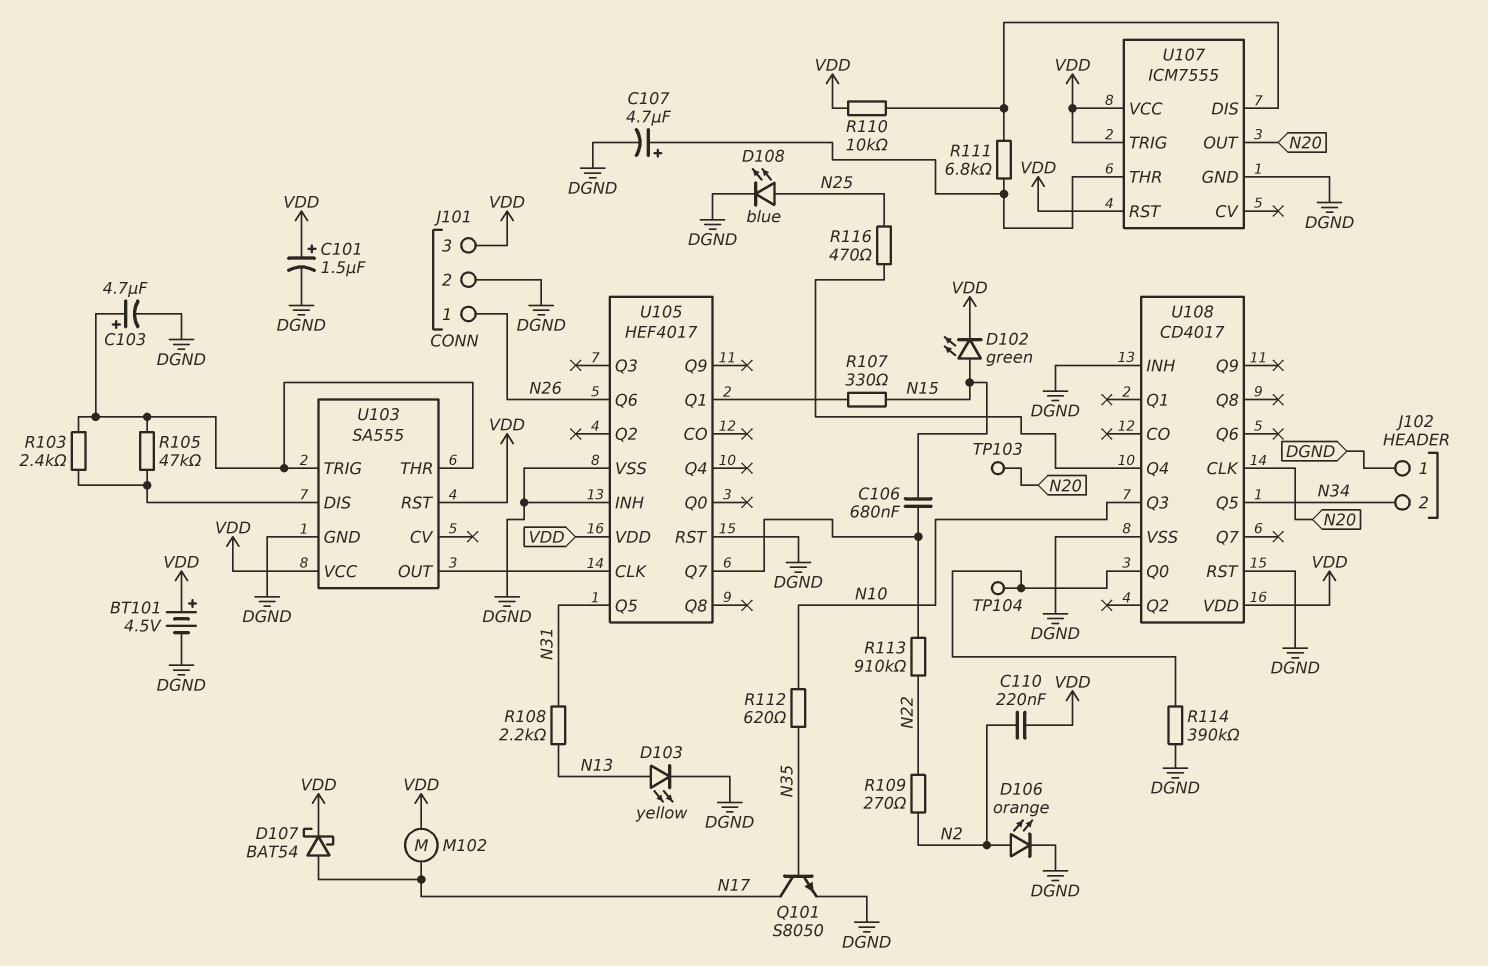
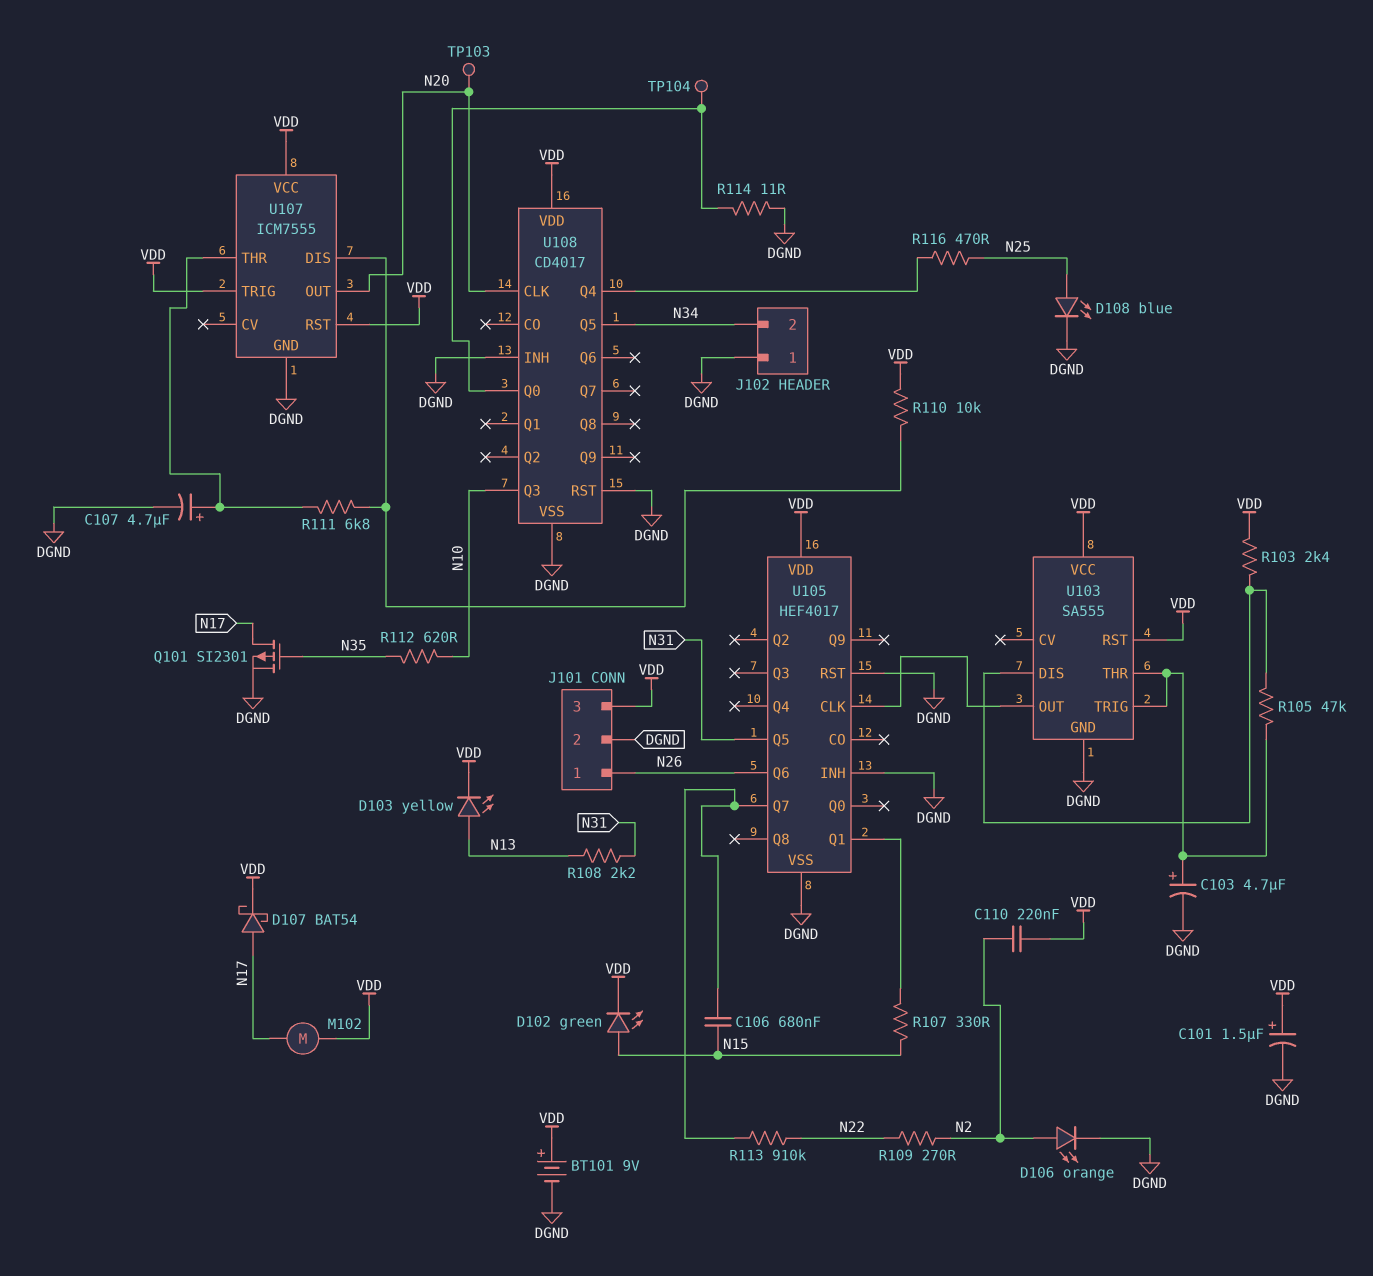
BT101: 4.5V (plus VDD, minus DGND) -> 9V (plus VDD, minus DGND)
D103: LED yellow (A N13, K DGND) -> LED yellow (A N13, K VDD)
Q101: NPN S8050 (B N35, C N17, E DGND) -> PMOS SI2301 (G N35, D N17, S DGND)
R103: 2.4k (U103/DIS, U103/THR) -> 2.4k (U103/DIS, VDD)
R114: 390k (DGND, U108/Q0) -> 11 (DGND, U108/Q0)

